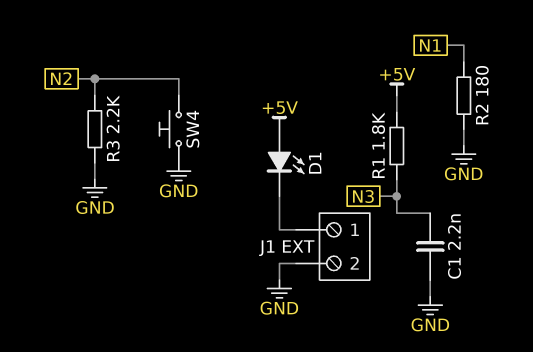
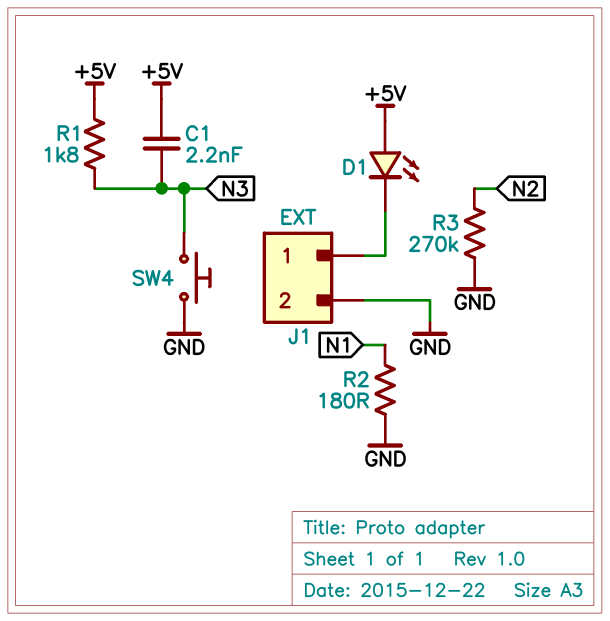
C1: 2.2nF (GND, N3) -> 2.2nF (+5V, N3)
R3: 2.2k (GND, N2) -> 270k (GND, N2)
SW4: button (GND, N2) -> button (GND, N3)

